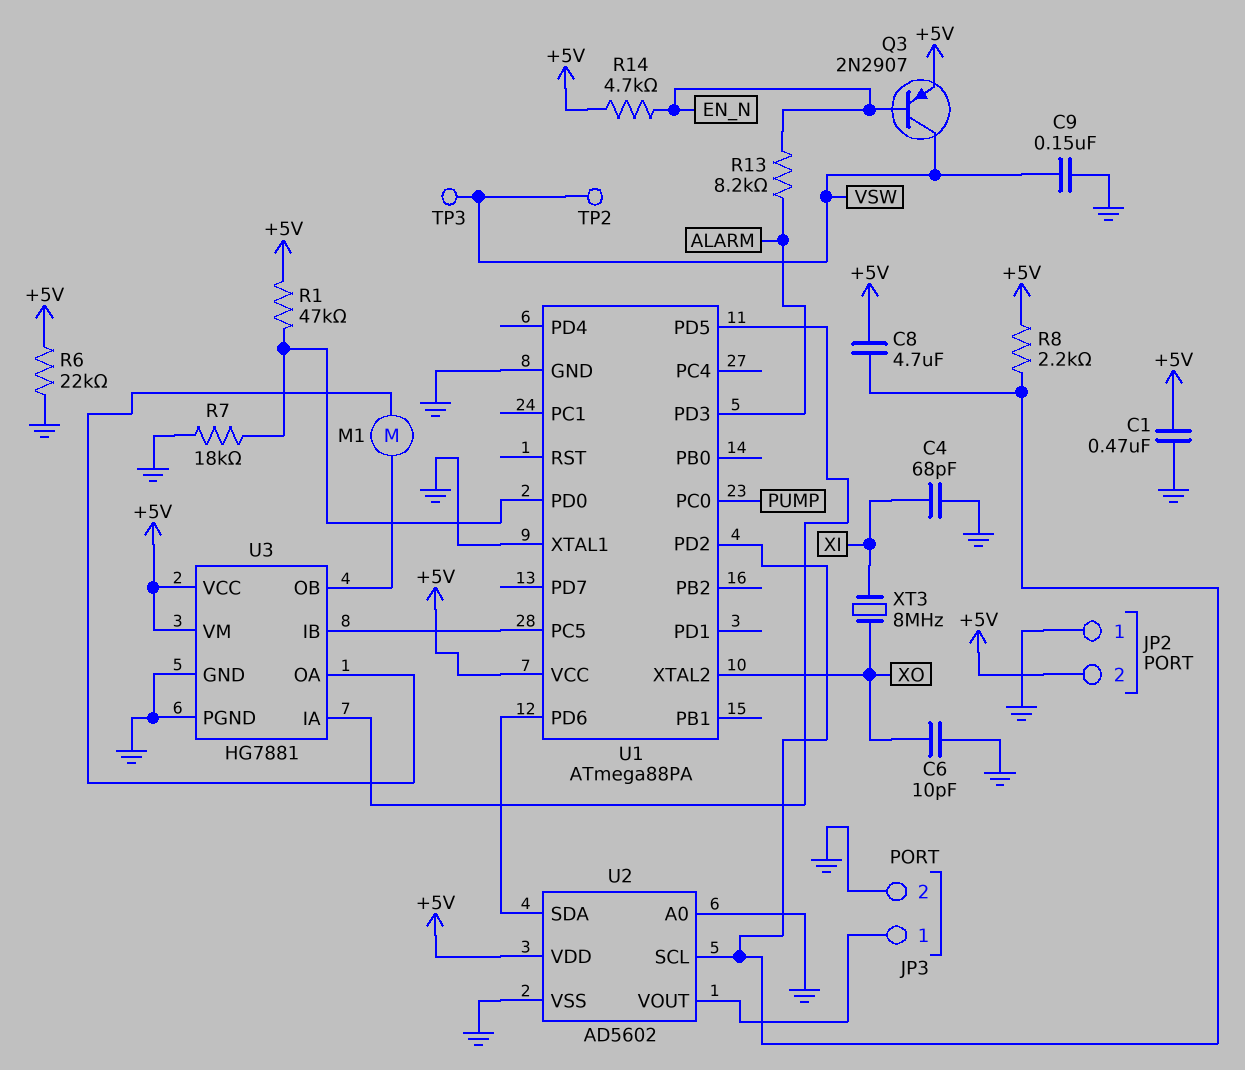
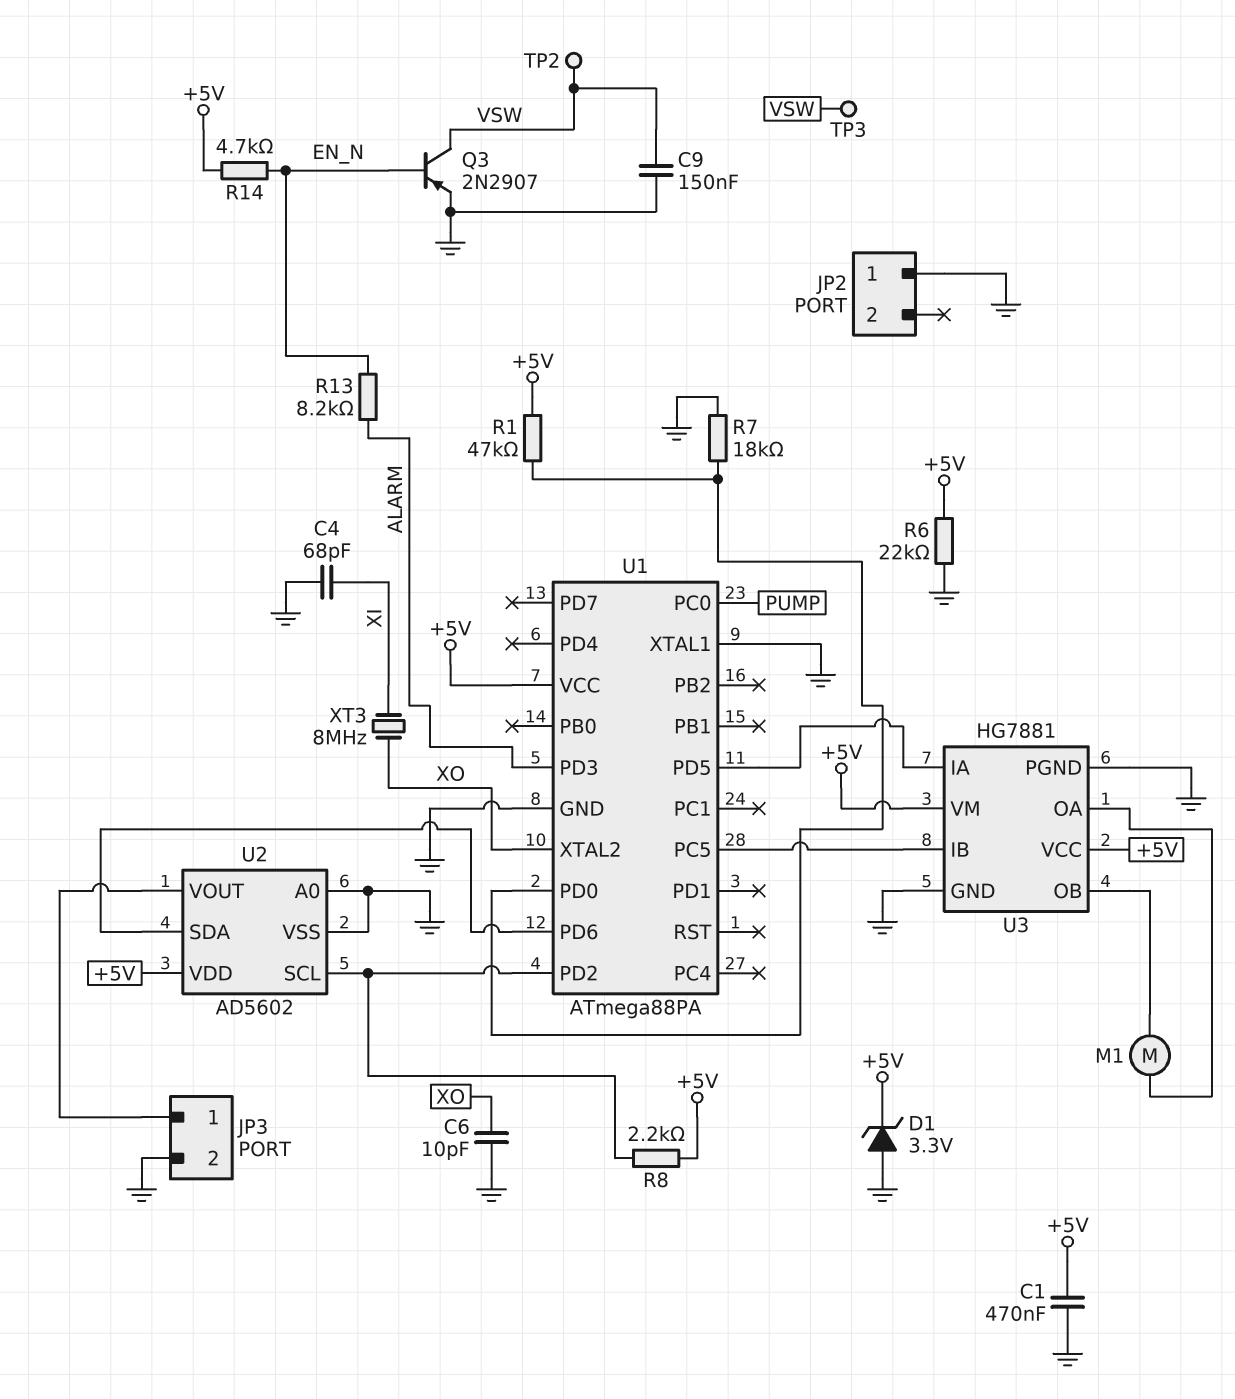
C8: 4.7uF (+5V, U1/PD2) -> none
D1: none -> zener 3.3V (A GND, K +5V)
JP2 pin 2: +5V -> none
Q3: PNP 2N2907 (B EN_N, C VSW, E +5V) -> PNP 2N2907 (B EN_N, C VSW, E GND)

